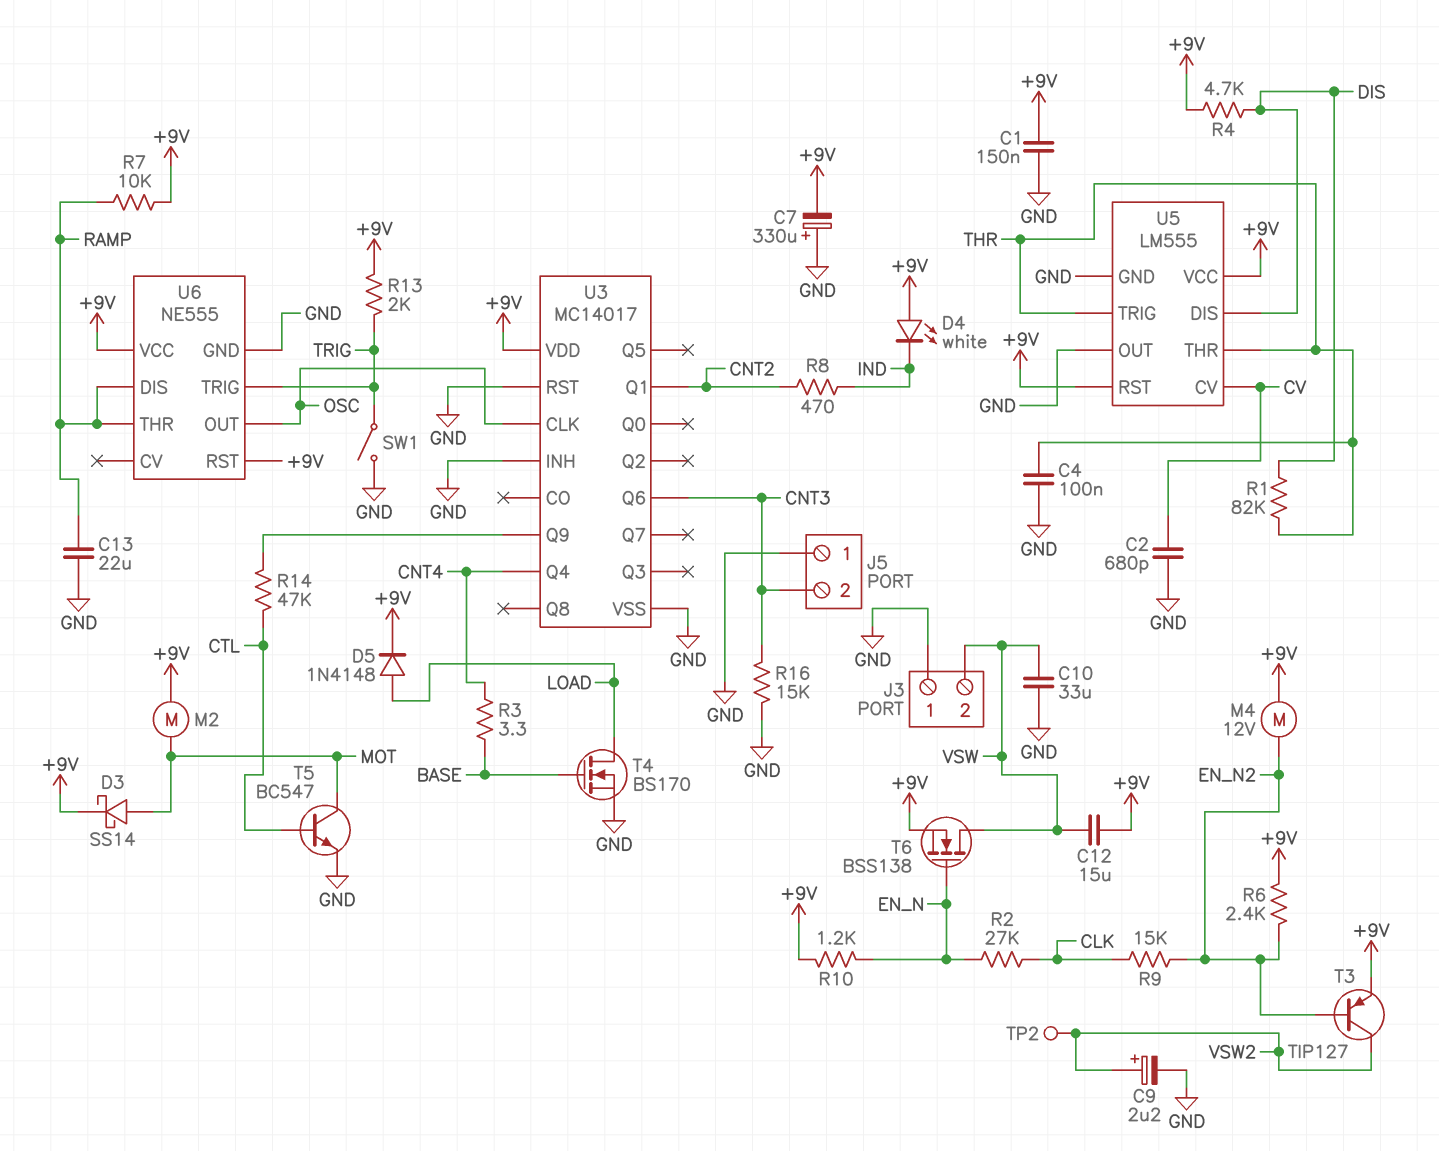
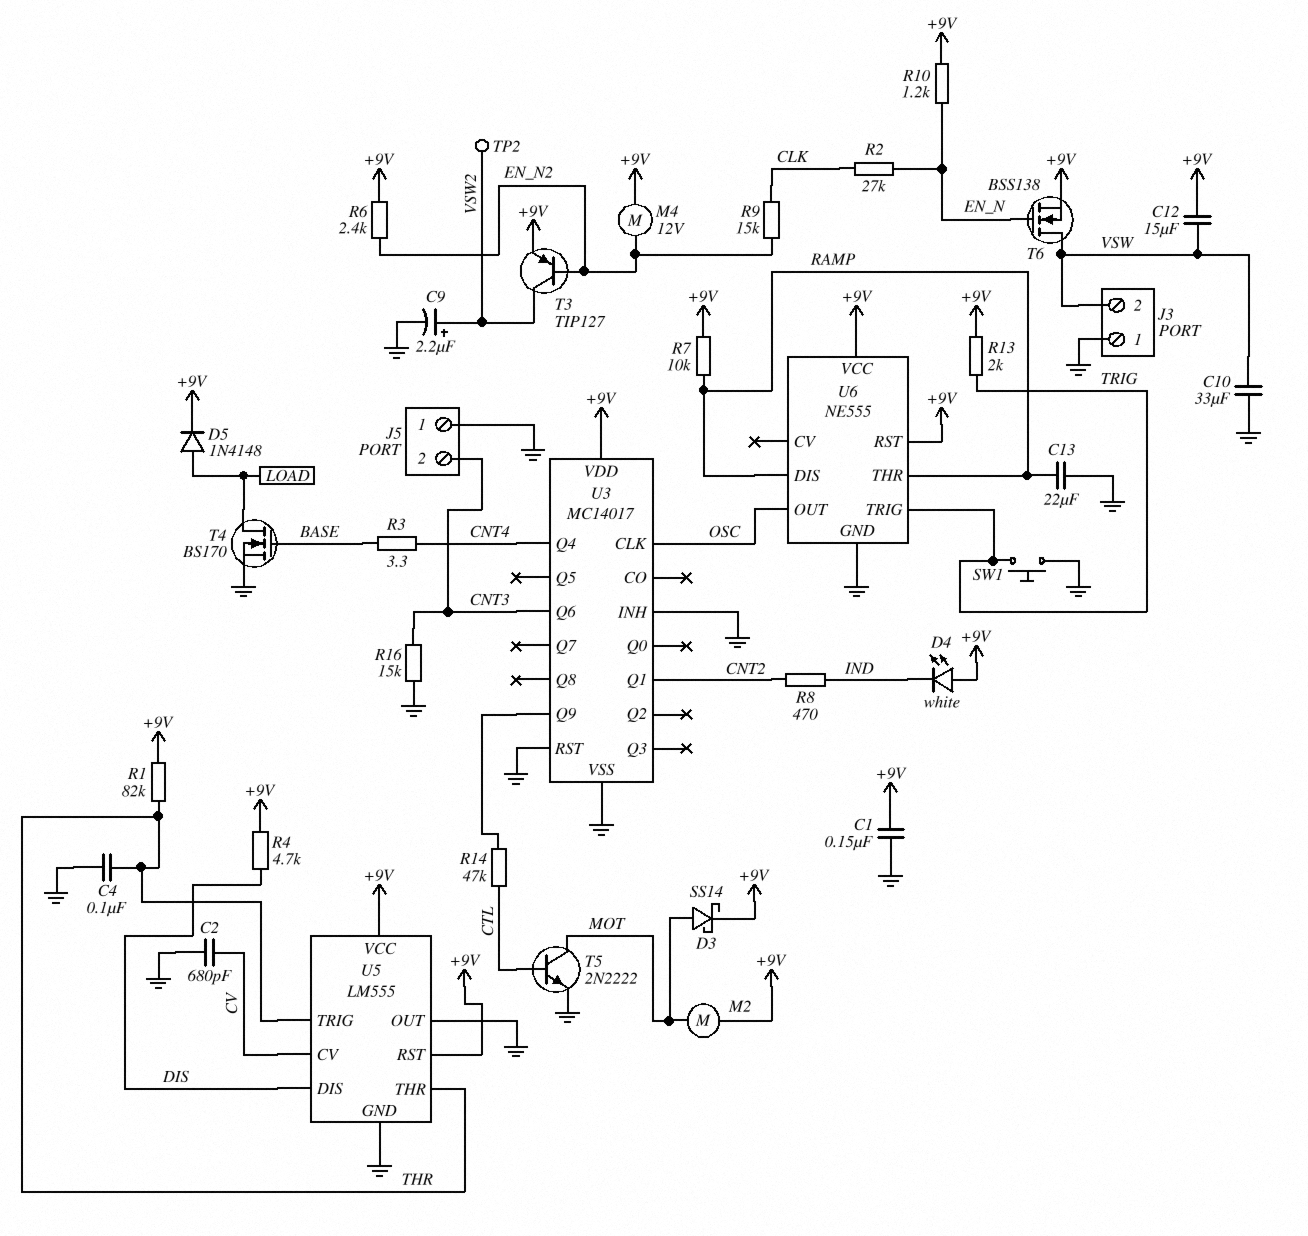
C7: 330uF (plus GND, minus +9V) -> none
R1: 82k (DIS, THR) -> 82k (+9V, THR)
SW1: switch (GND, TRIG) -> button (GND, TRIG)
T5: NPN BC547 (B CTL, C MOT, E GND) -> NPN 2N2222 (B CTL, C MOT, E GND)

